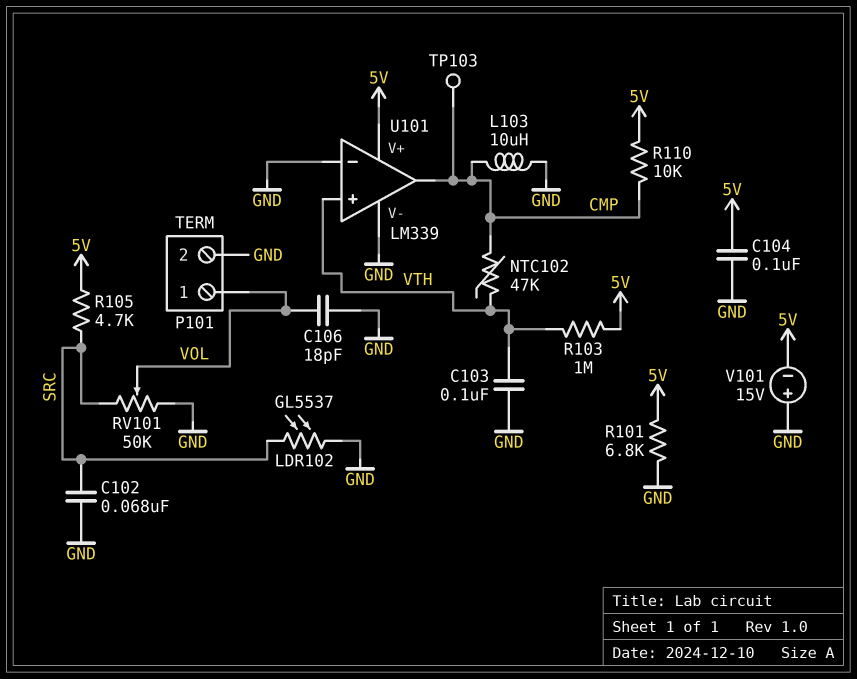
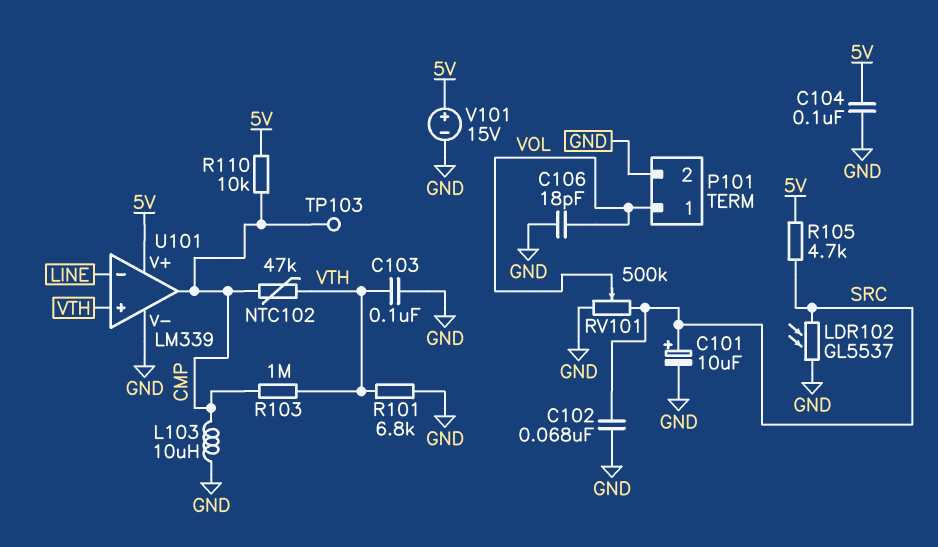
C101: none -> 10uF (plus SRC, minus GND)
R101: 6.8k (5V, GND) -> 6.8k (GND, VTH)
R103: 1M (5V, VTH) -> 1M (CMP, VTH)
RV101: 50k (GND, SRC, wiper VOL) -> 500k (GND, SRC, wiper VOL)
U101 pin in-: GND -> LINE
V101: 15V (plus GND, minus 5V) -> 15V (plus 5V, minus GND)

